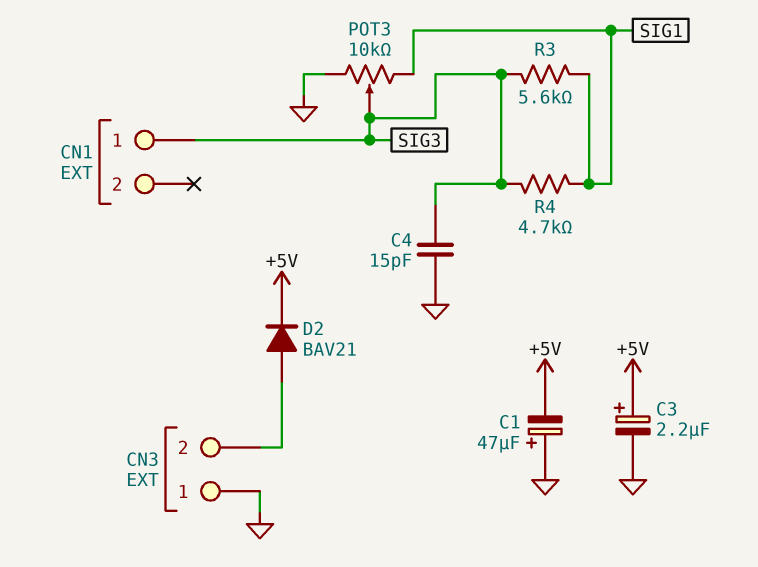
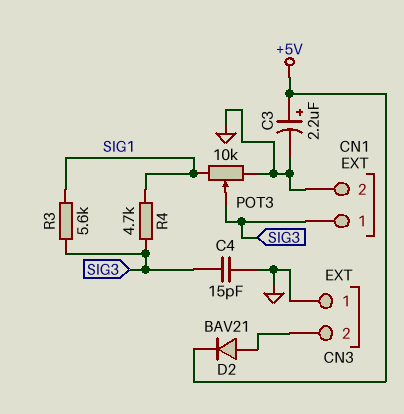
C1: 47uF (plus GND, minus +5V) -> none
CN1 pin 2: none -> GND

